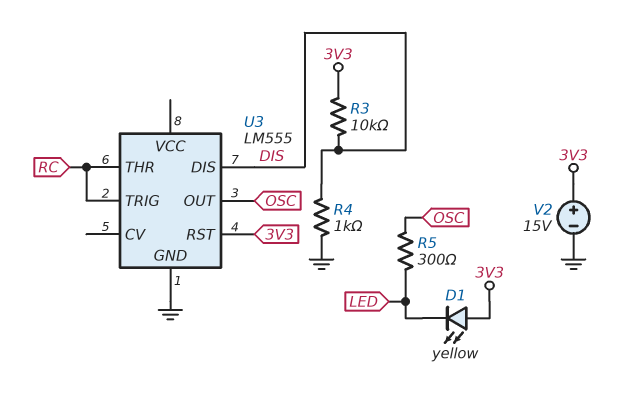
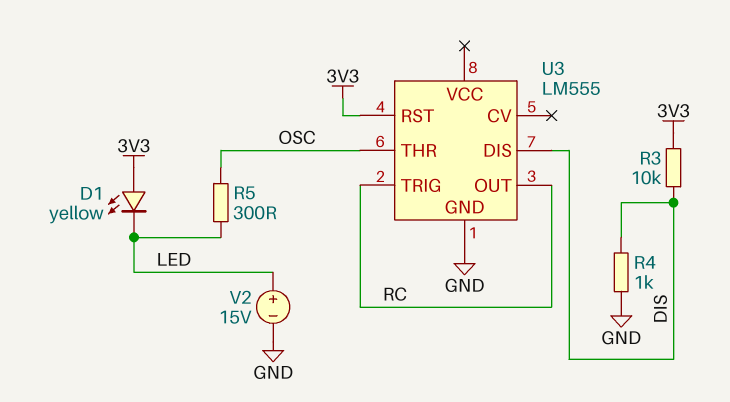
U3 pin OUT: OSC -> RC
U3 pin THR: RC -> OSC
V2: 15V (plus 3V3, minus GND) -> 15V (plus LED, minus GND)

